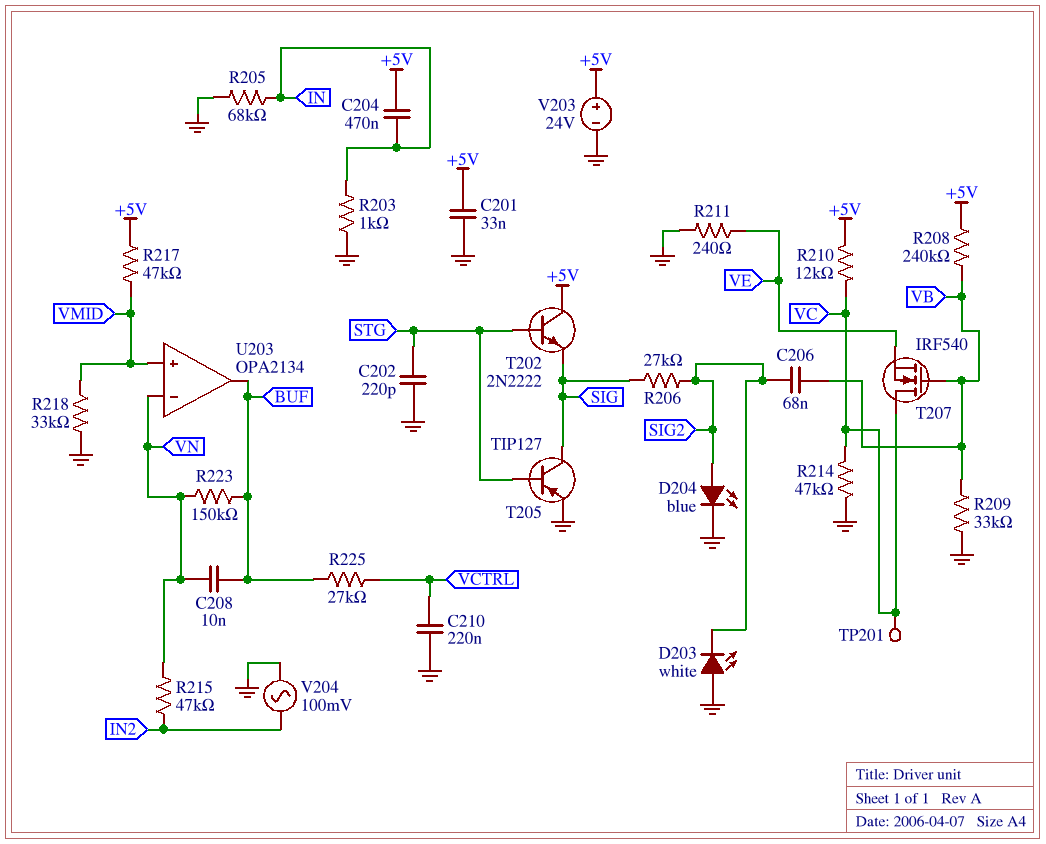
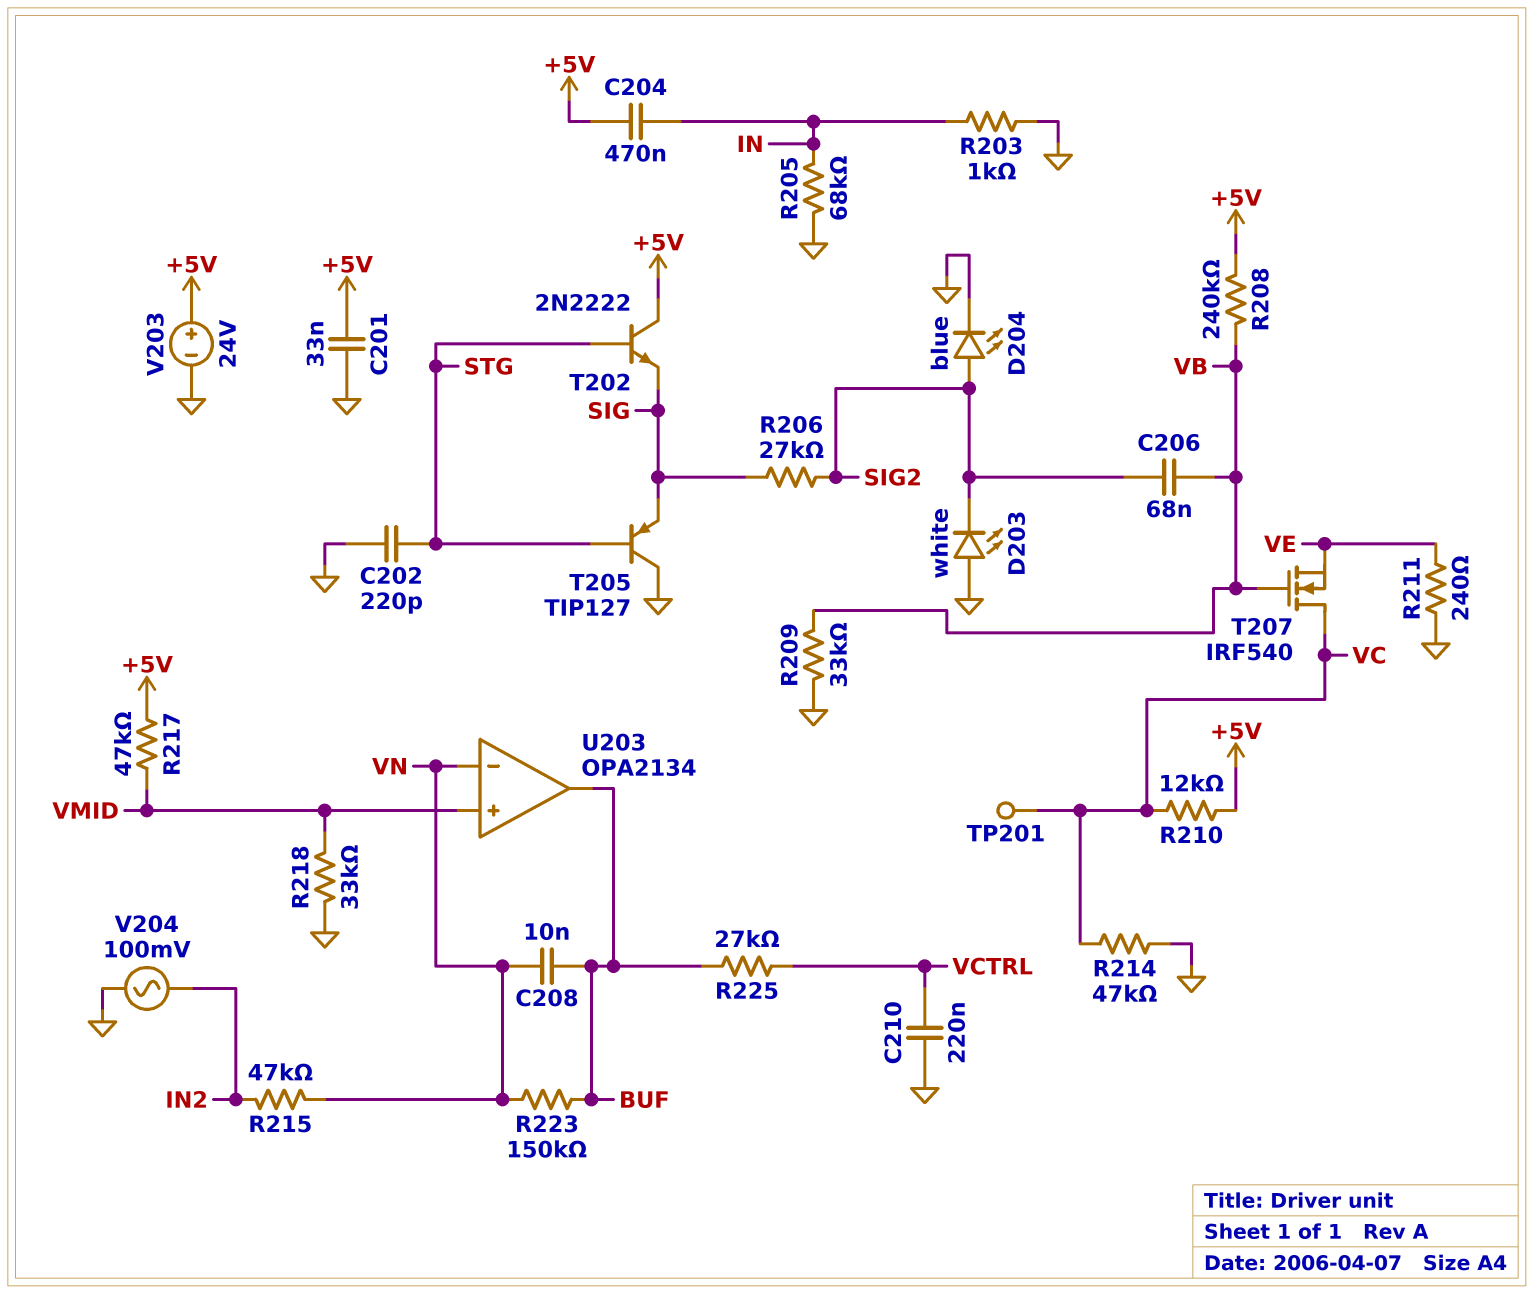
T205: PNP TIP127 (B STG, C SIG, E GND) -> PNP TIP127 (B STG, C GND, E SIG)

